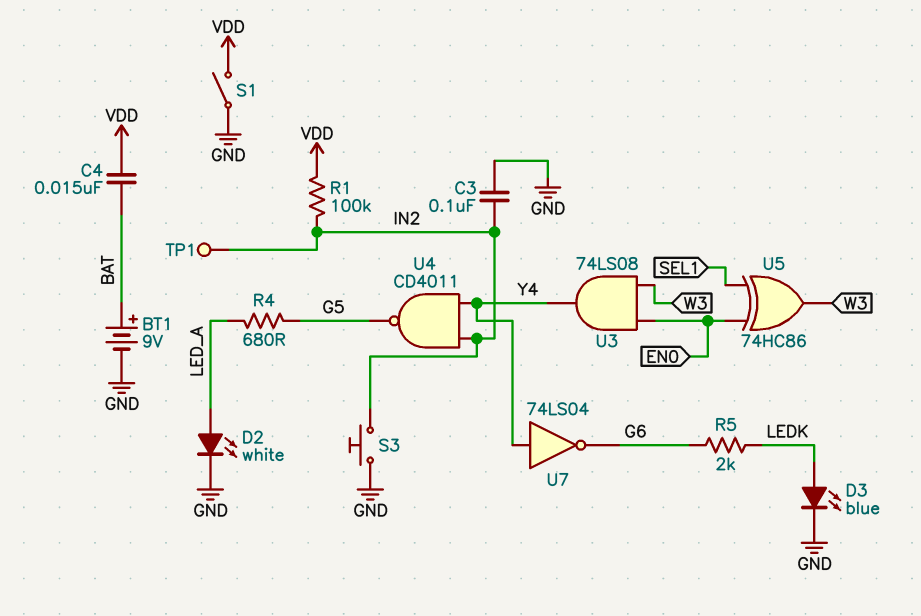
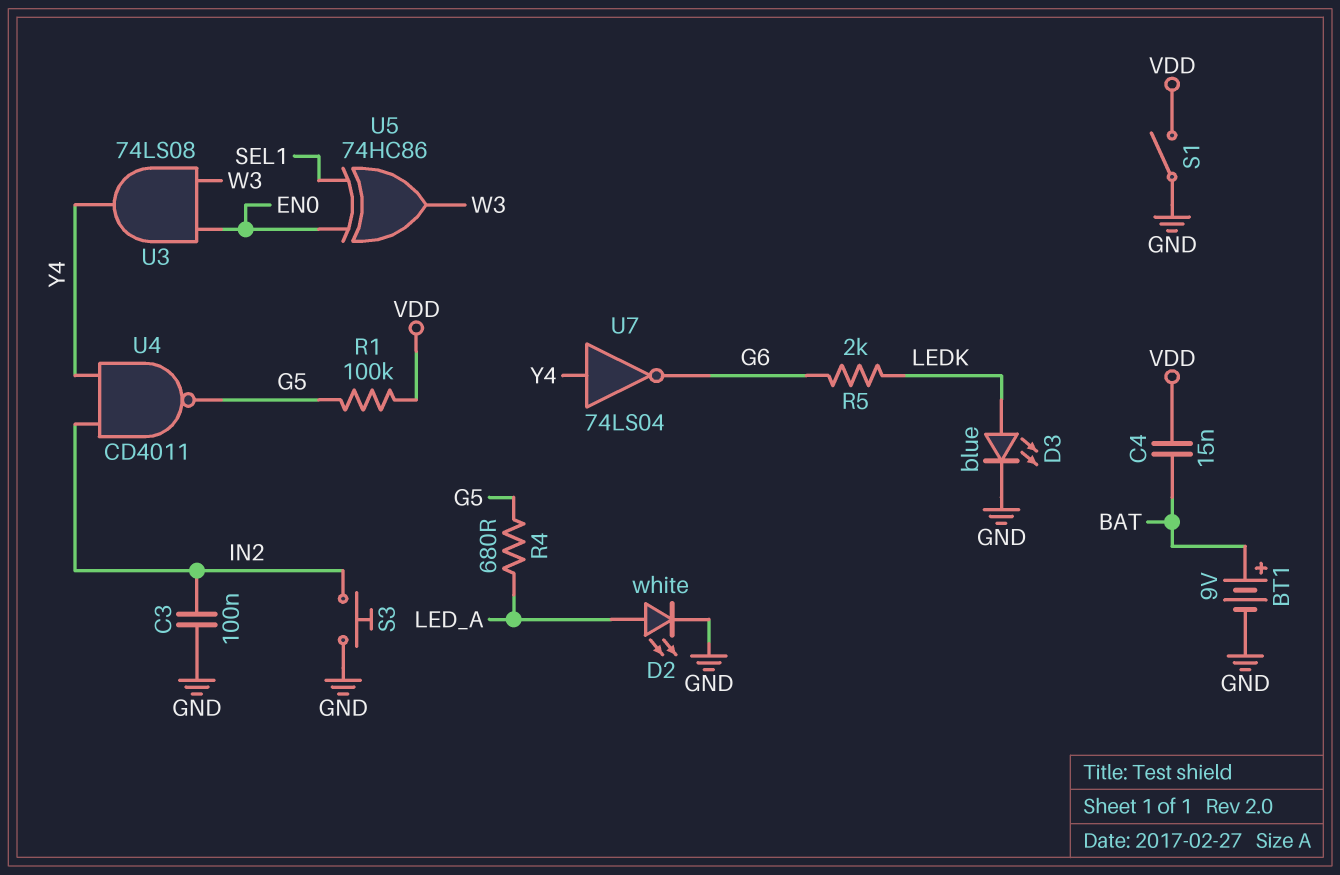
R1: 100k (IN2, VDD) -> 100k (G5, VDD)
TP1: test point (IN2) -> none

